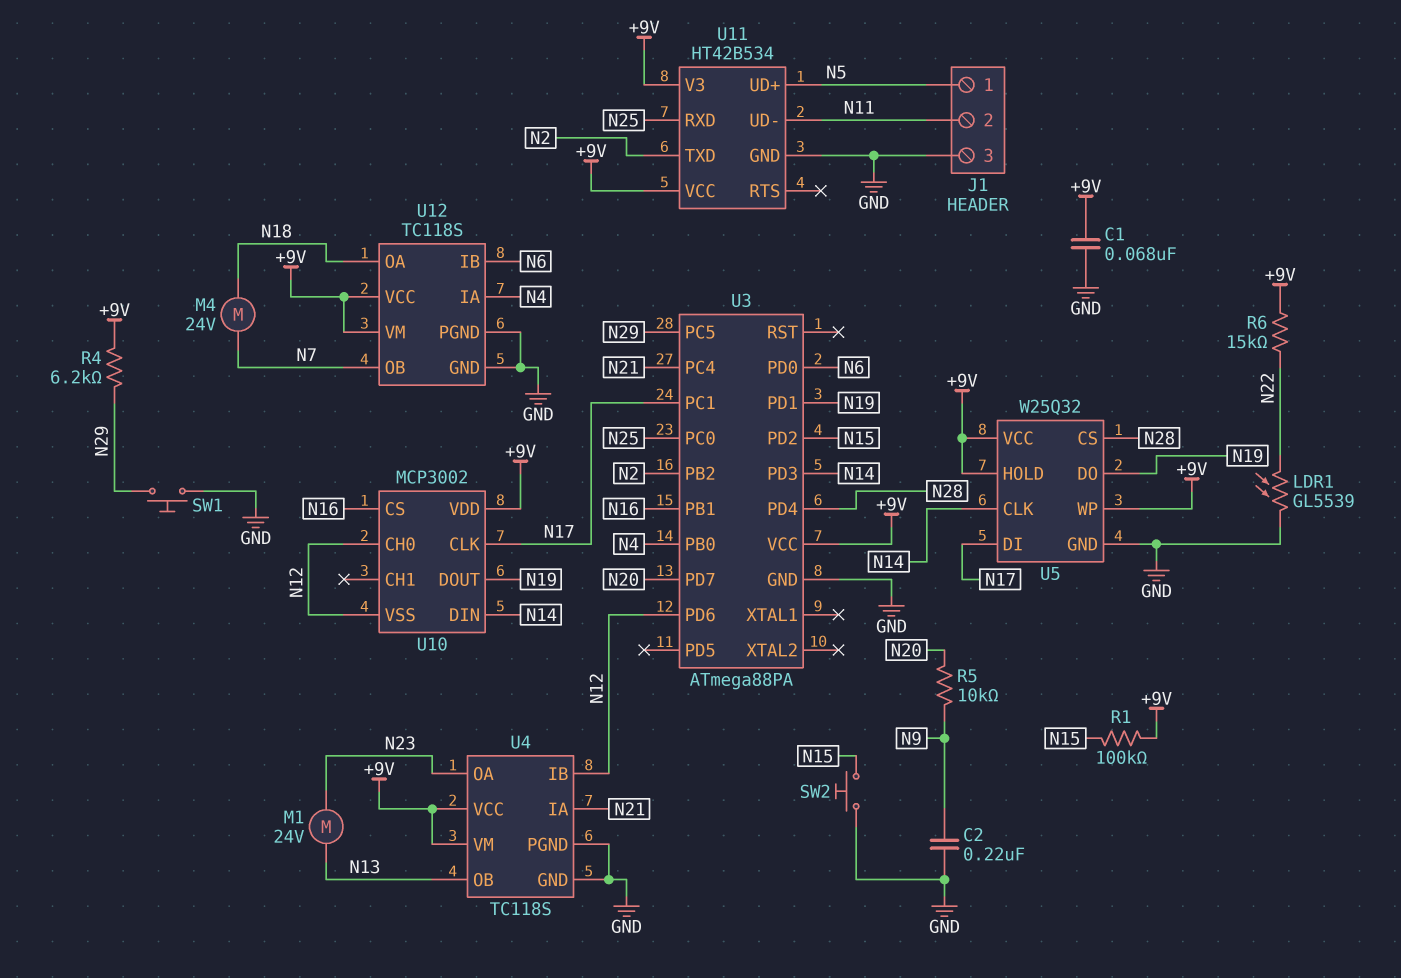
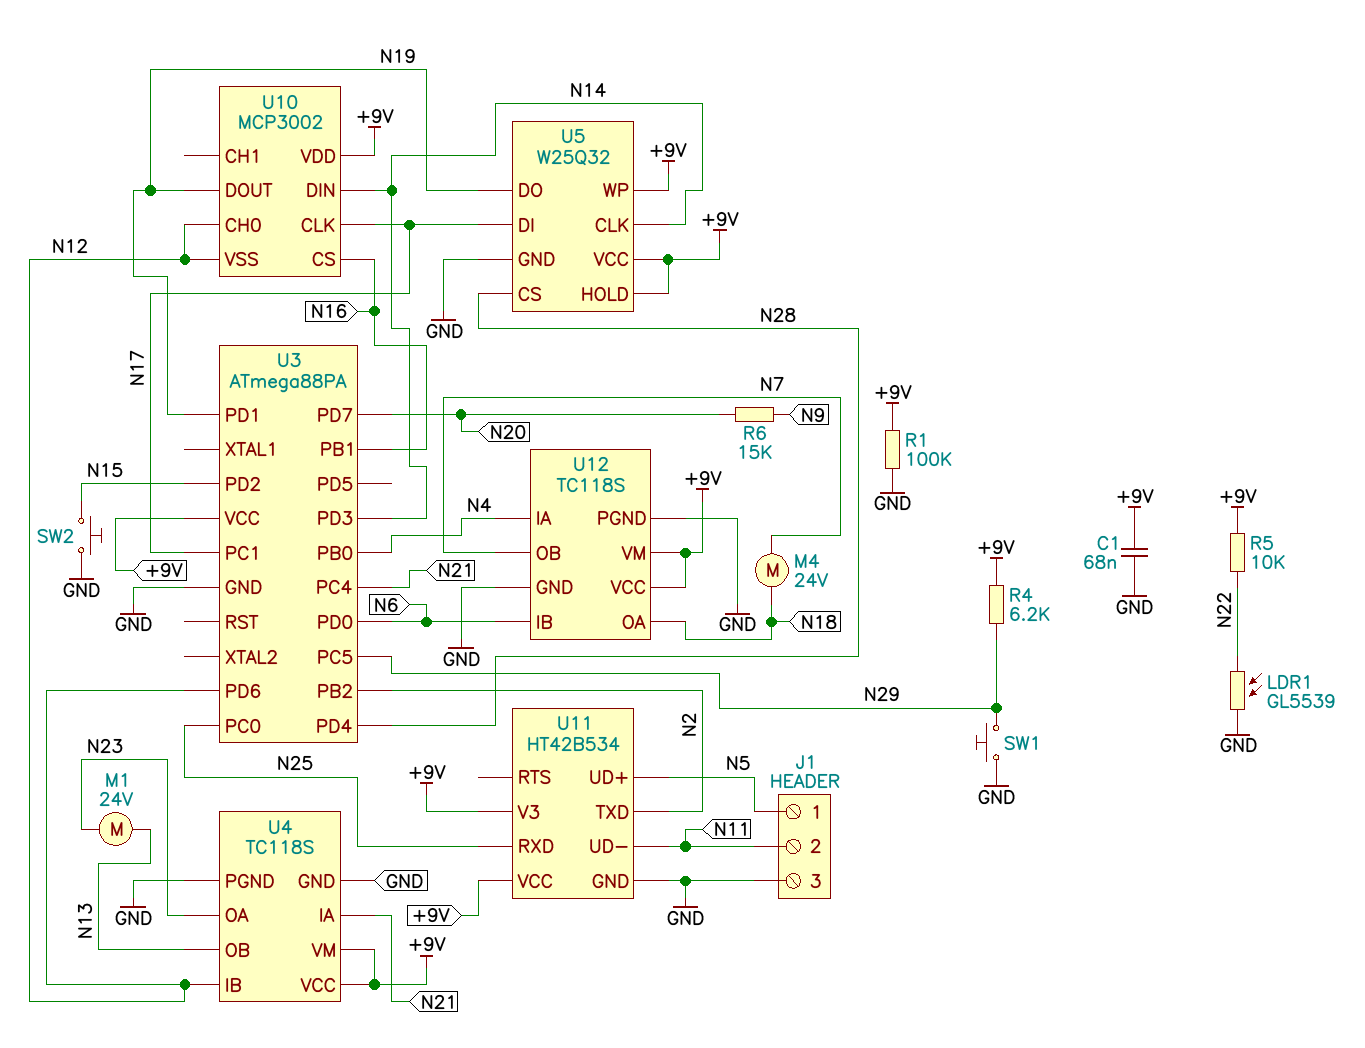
C2: 220nF (GND, N9) -> none
R1: 100k (+9V, N15) -> 100k (+9V, GND)
R5: 10k (N9, N20) -> 10k (+9V, N22)
R6: 15k (+9V, N22) -> 15k (N9, N20)

